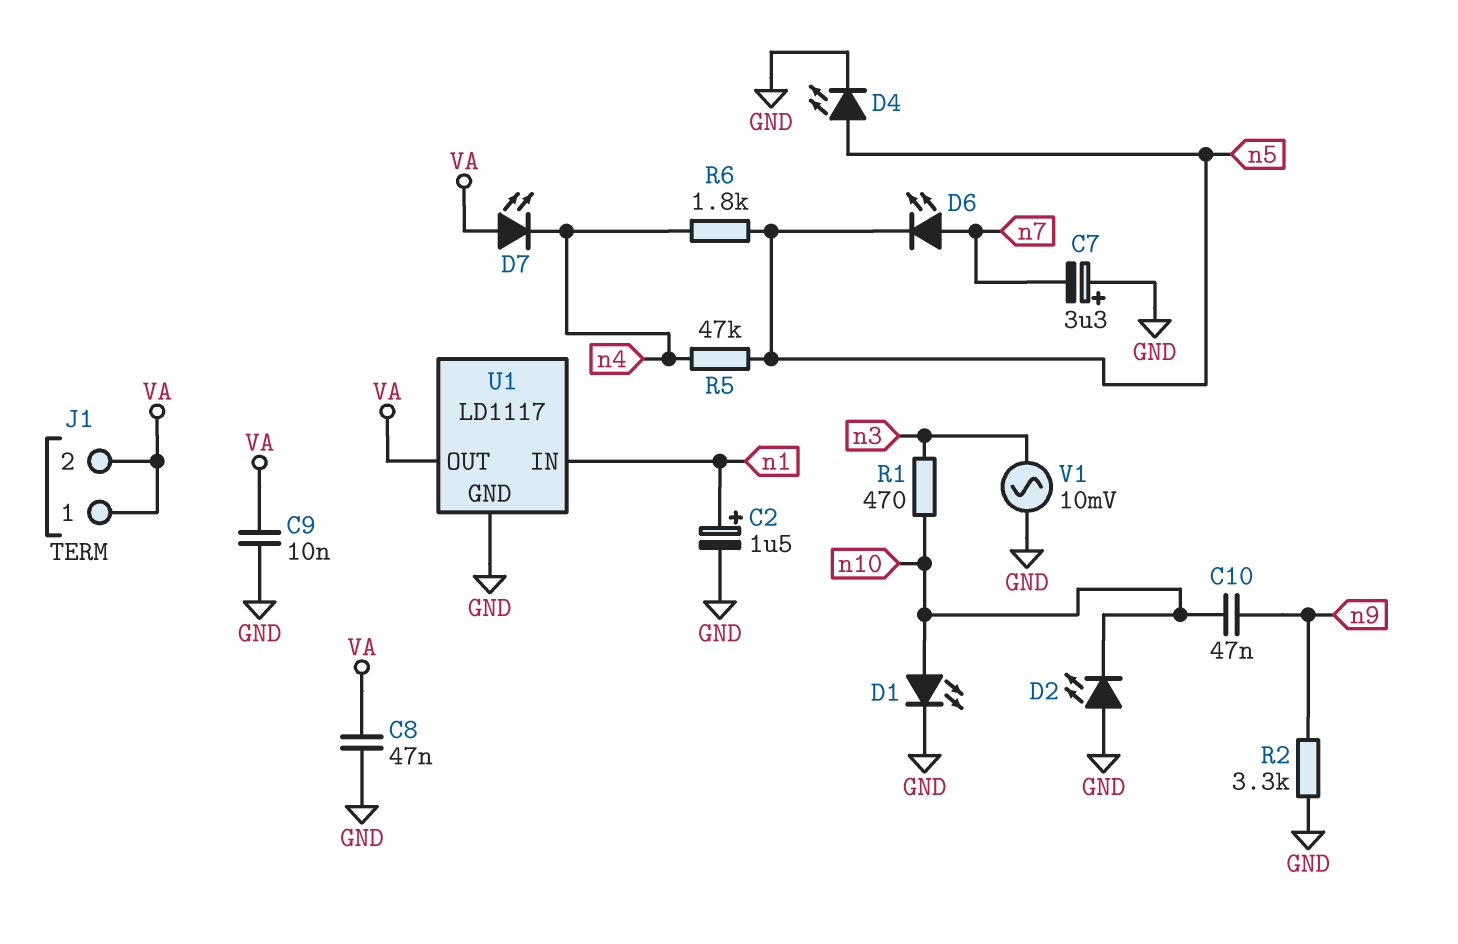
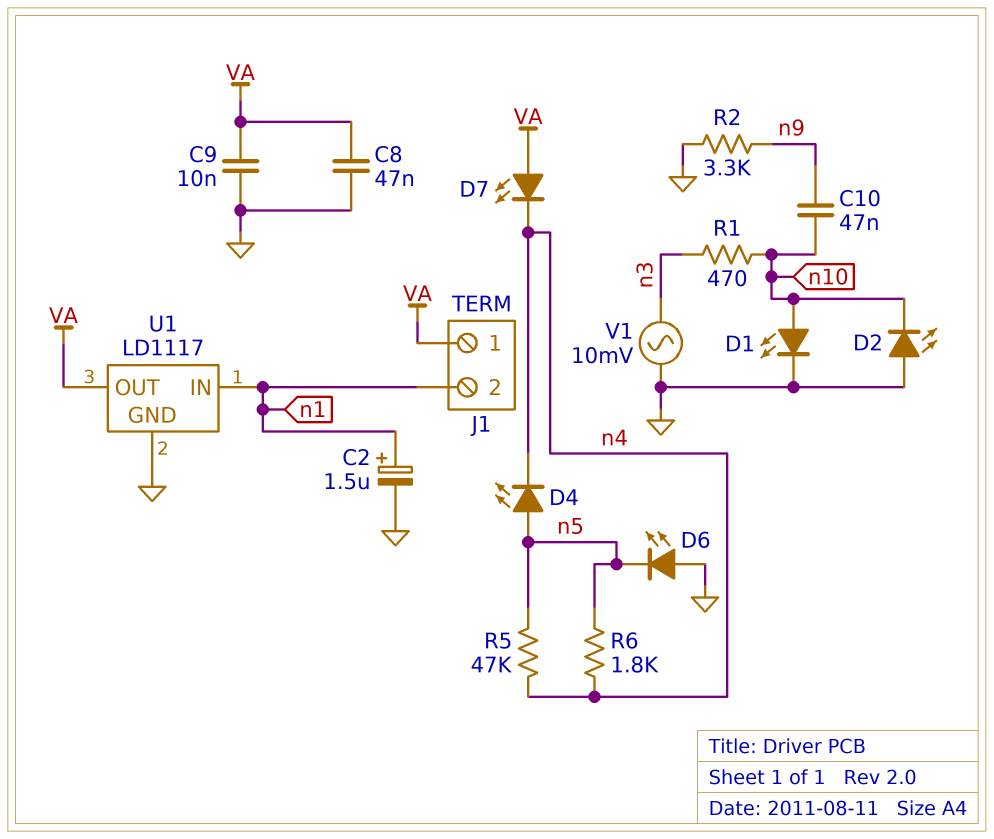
C7: 3.3uF (plus GND, minus n7) -> none
D4: LED (A n5, K GND) -> LED (A n5, K n4)
D6: LED (A n7, K n5) -> LED (A GND, K n5)
J1 pin 2: VA -> n1

